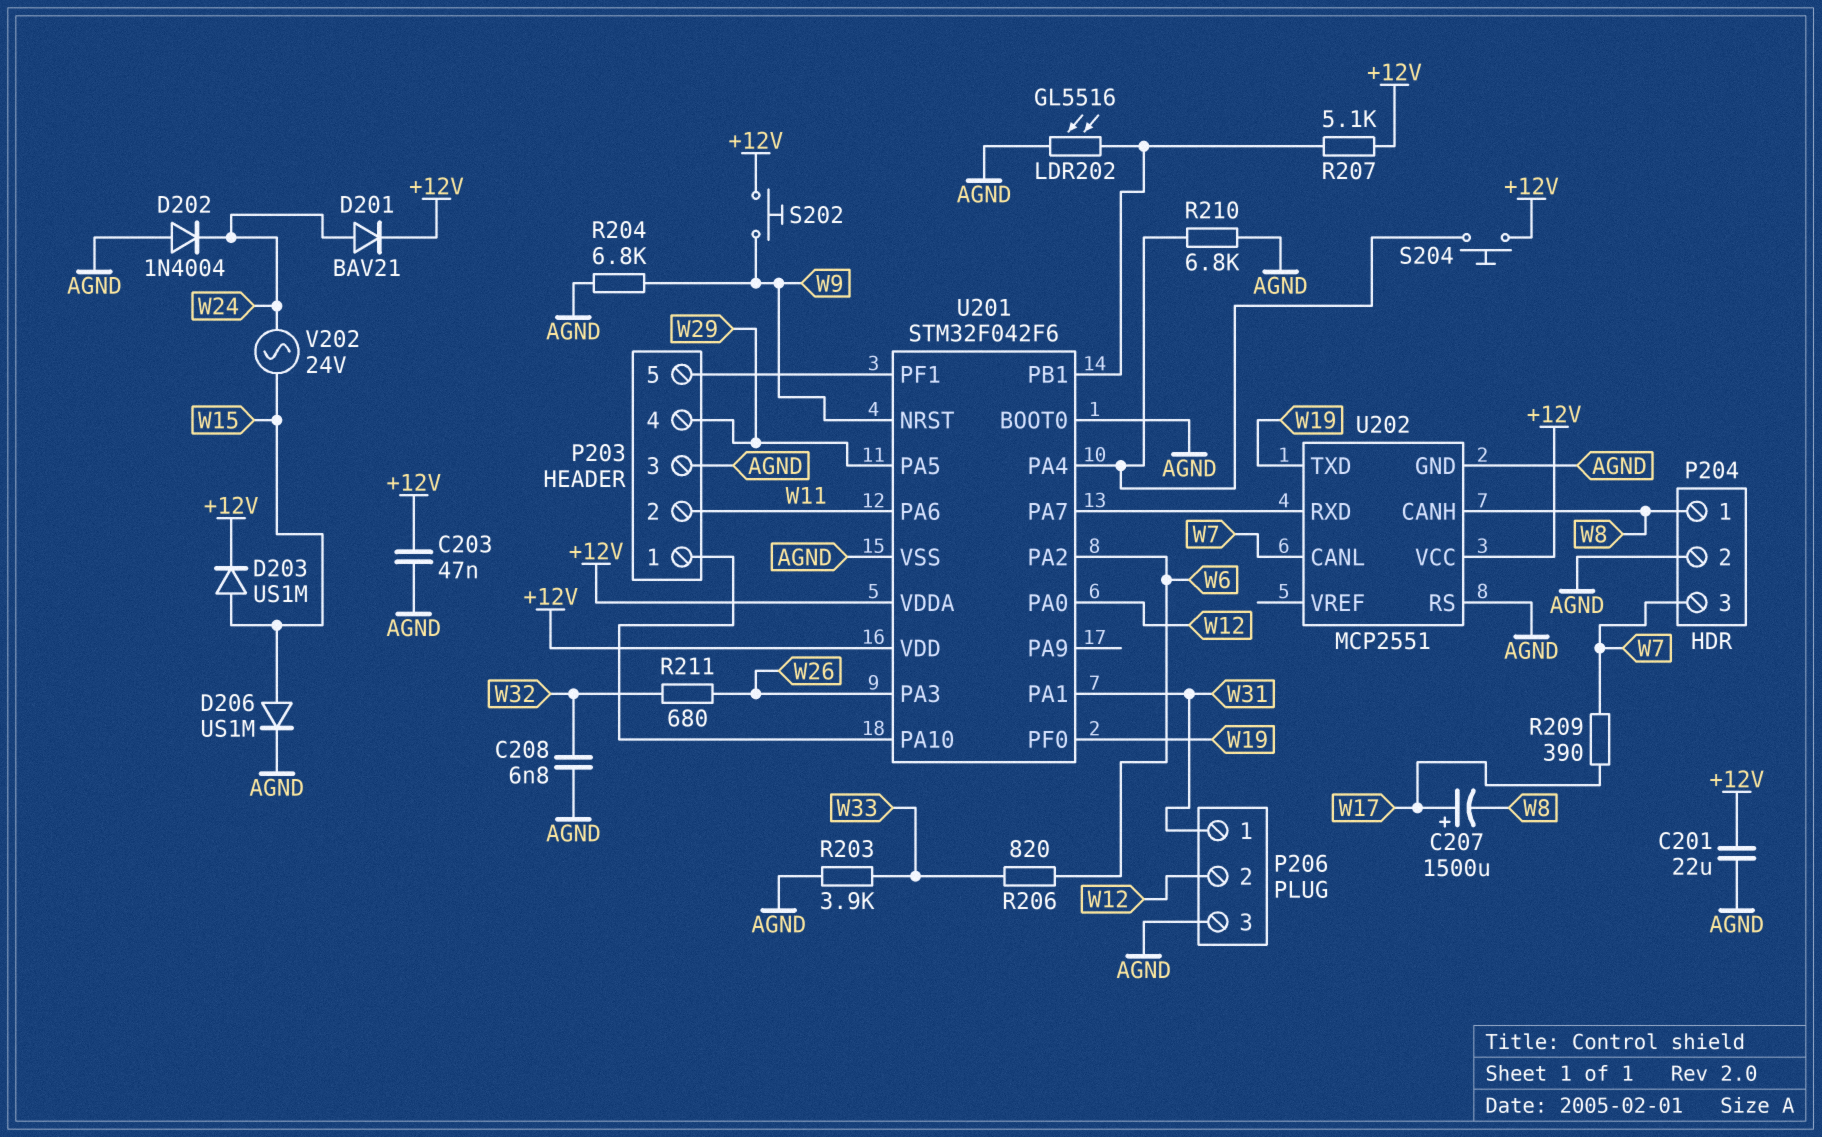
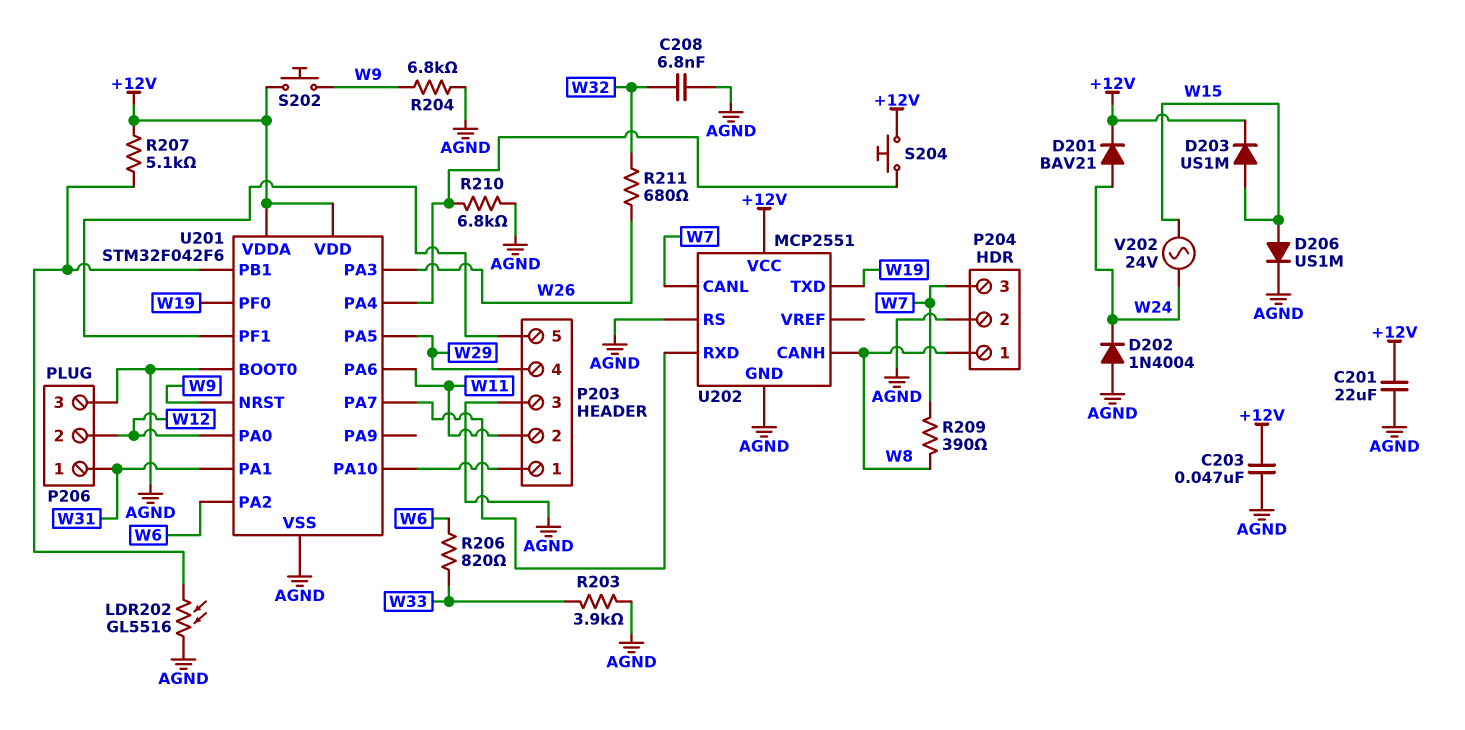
C207: 1500uF (plus W17, minus W8) -> none
R209: 390 (W7, W17) -> 390 (W7, W8)

